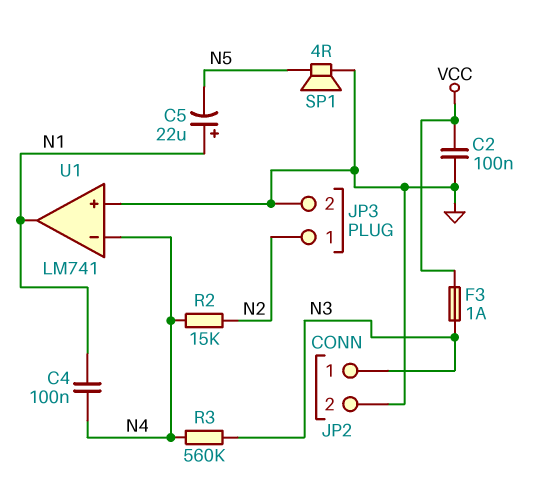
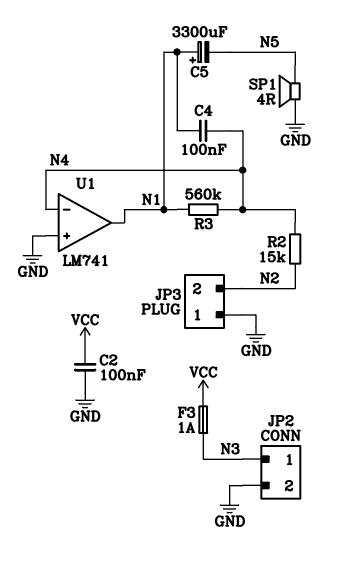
C5: 22uF (plus N1, minus N5) -> 3300uF (plus N1, minus N5)
JP3 pin 1: N2 -> GND
JP3 pin 2: GND -> N2
R3: 560k (N3, N4) -> 560k (N1, N4)

